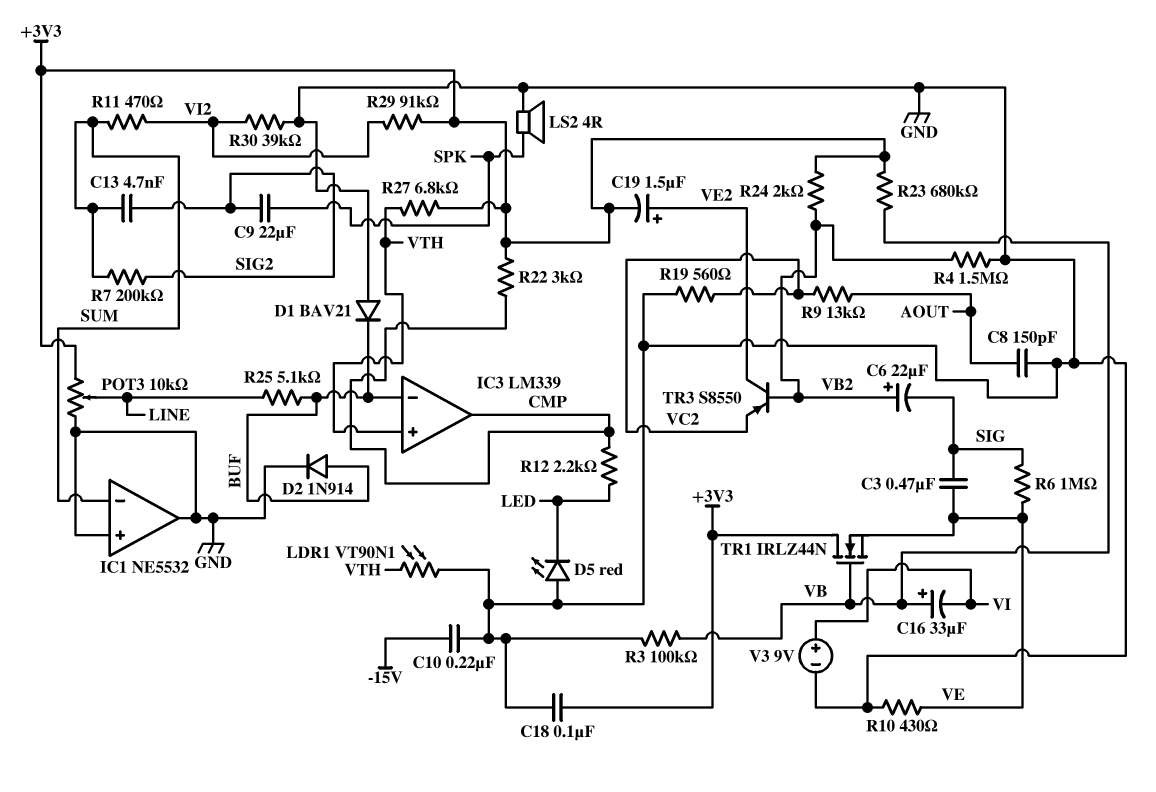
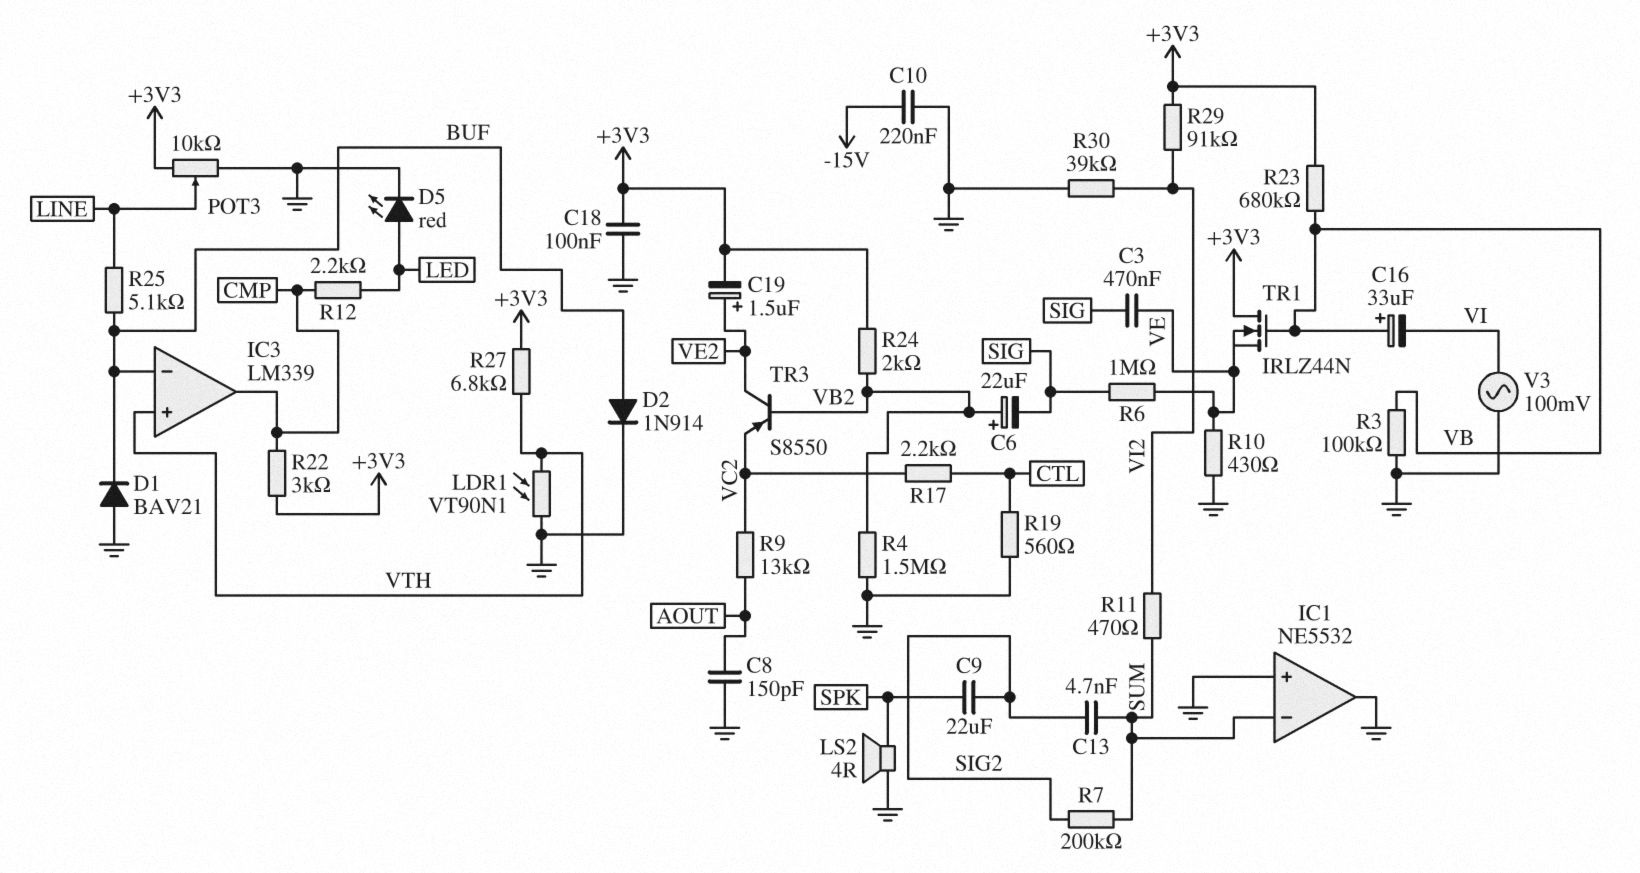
D5: LED red (A GND, K LED) -> LED red (A LED, K GND)
R17: none -> 2.2k (CTL, VC2)
R19: 560 (GND, VC2) -> 560 (CTL, GND)
V3: 9V (plus VI, minus GND) -> AC 100mV (GND, VI)

